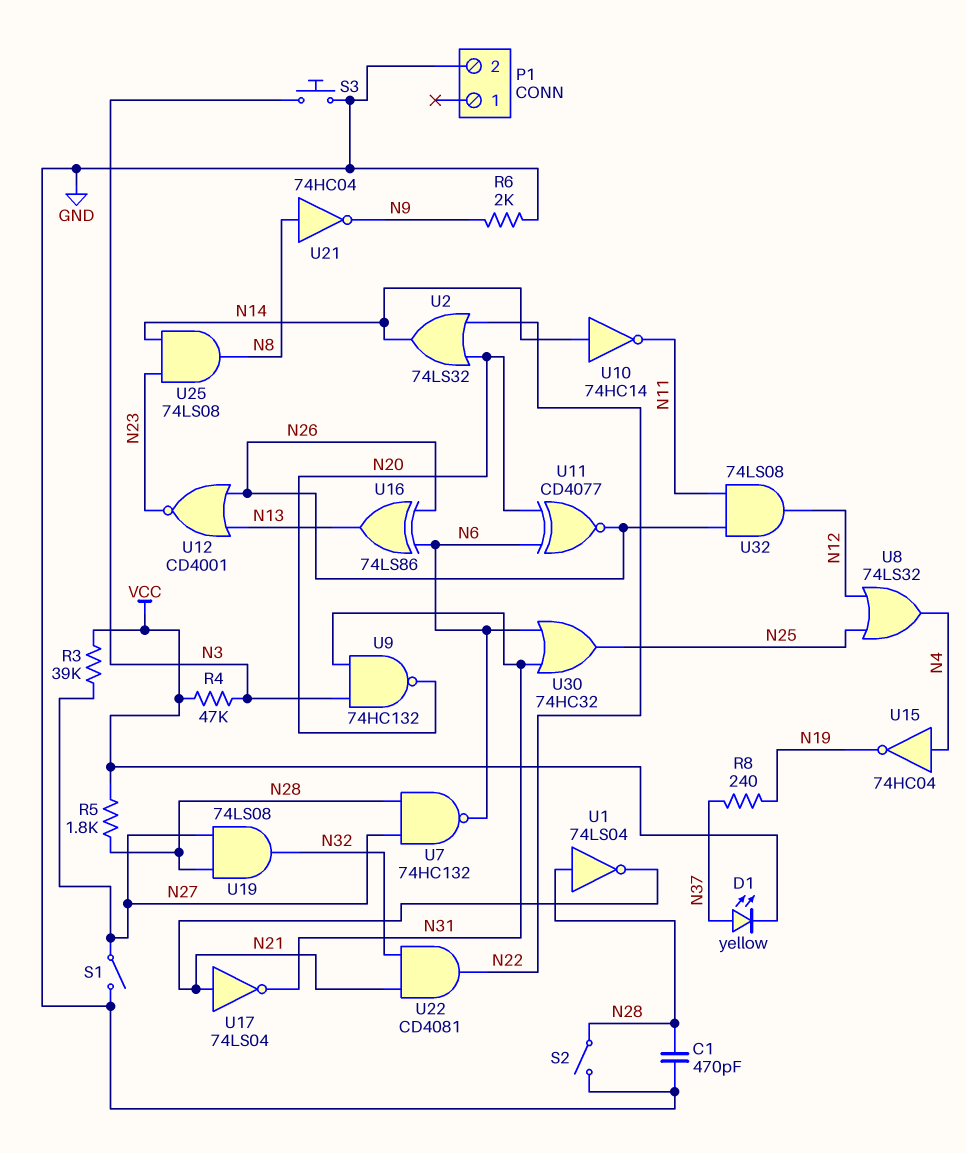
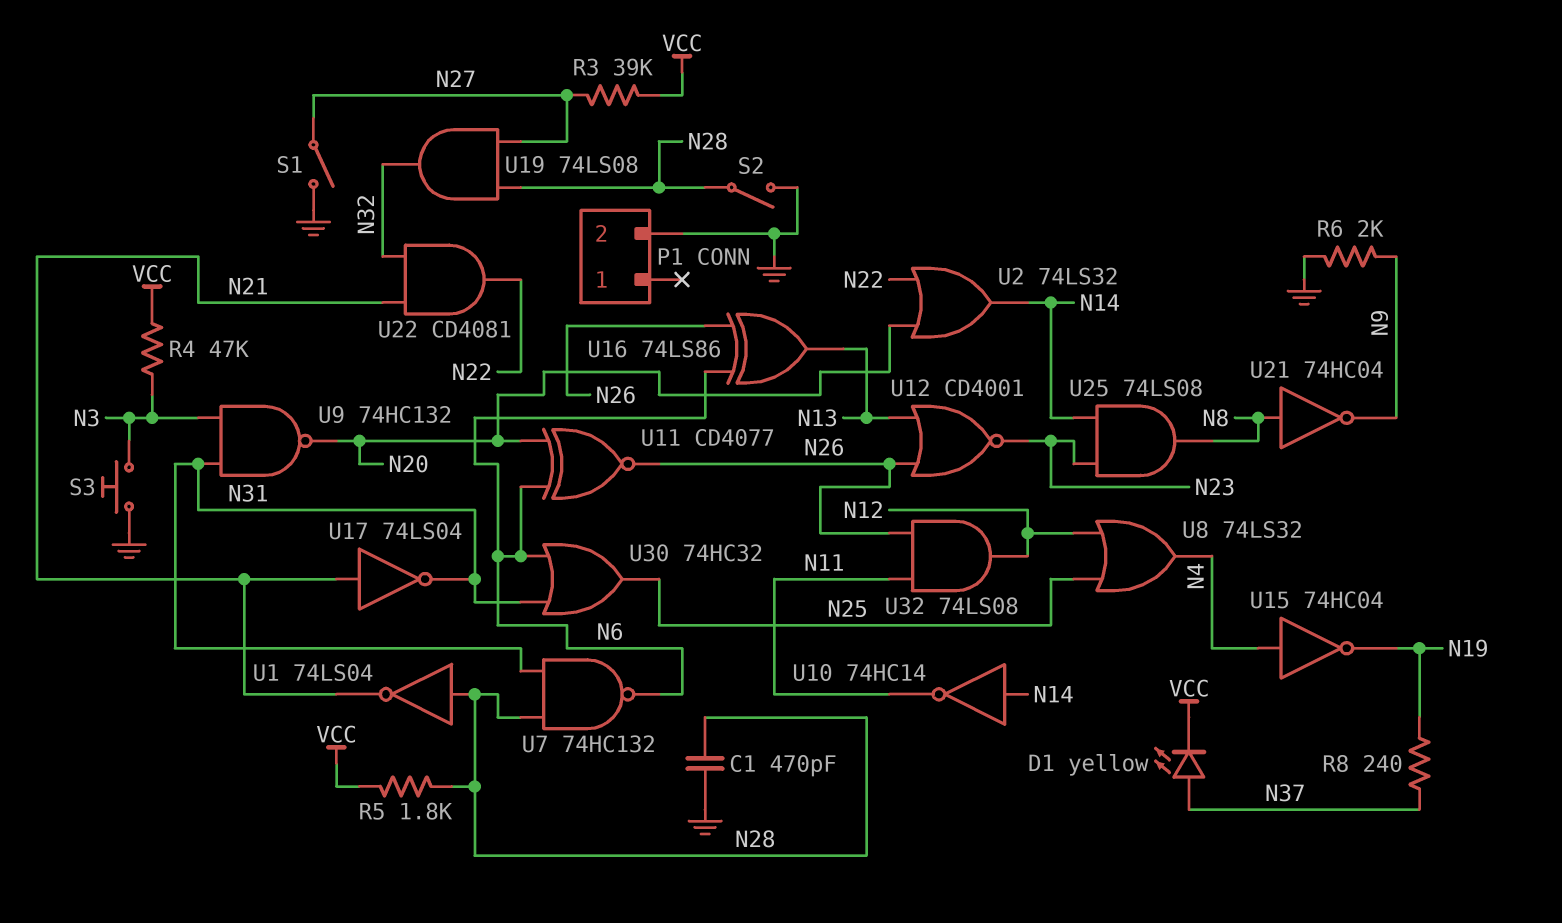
U7: NAND 74HC132 (in N27, in N28, out N6) -> NAND 74HC132 (in N28, in N31, out N6)

